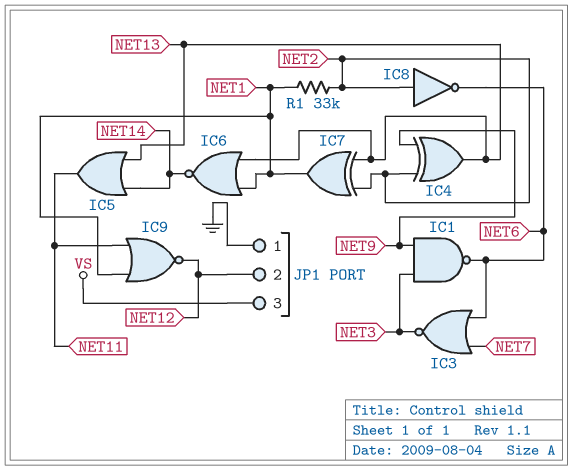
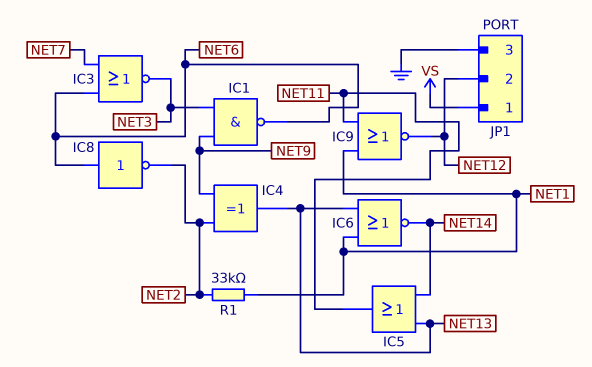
IC7: XOR (in NET2, in NET13, out NET1) -> none
IC8: NOT (in NET2, out NET6) -> NOT (in NET6, out NET2)
JP1 pin 1: GND -> VS
JP1 pin 3: VS -> GND

